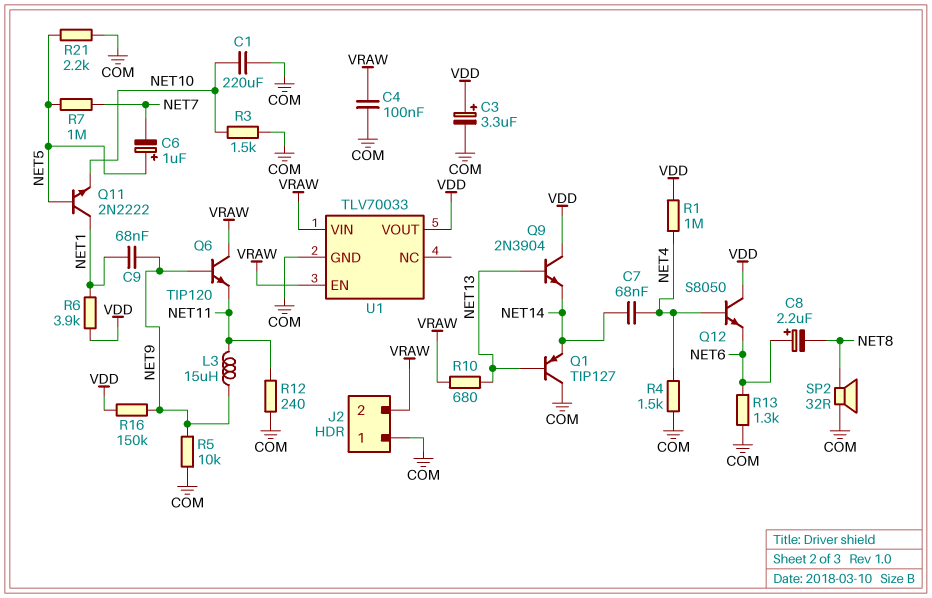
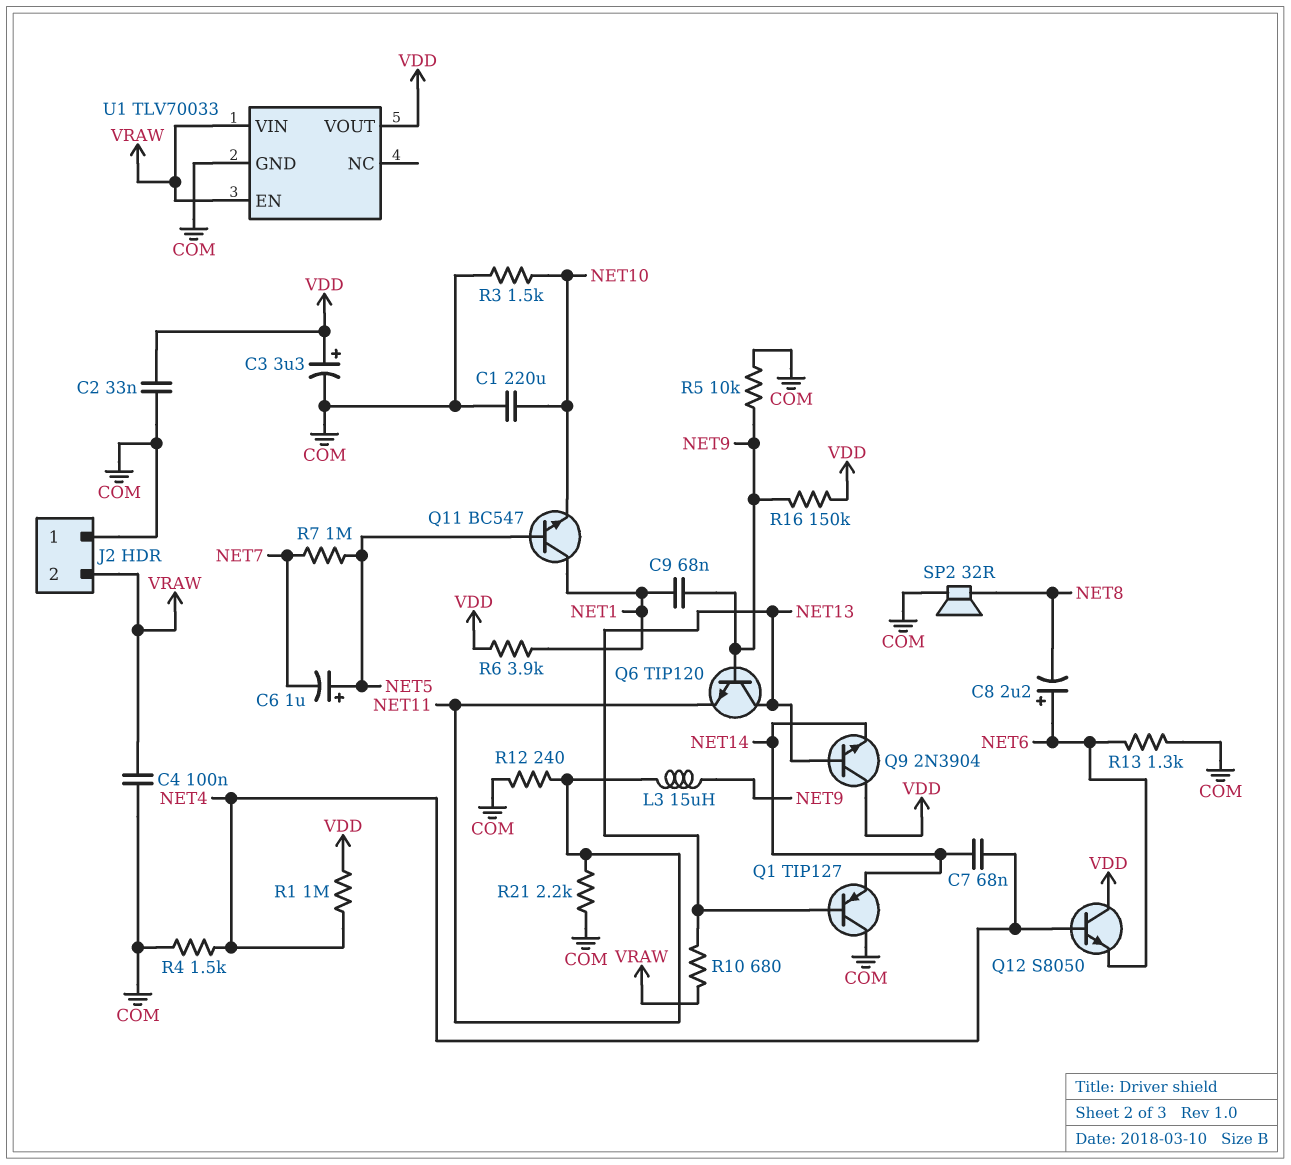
C2: none -> 33nF (COM, VDD)
Q6: NPN TIP120 (B NET9, C VRAW, E NET11) -> NPN TIP120 (B NET9, C NET13, E NET11)
Q11: NPN 2N2222 (B NET5, C NET1, E NET10) -> NPN BC547 (B NET5, C NET1, E NET10)
R21: 2.2k (COM, NET5) -> 2.2k (COM, NET11)

